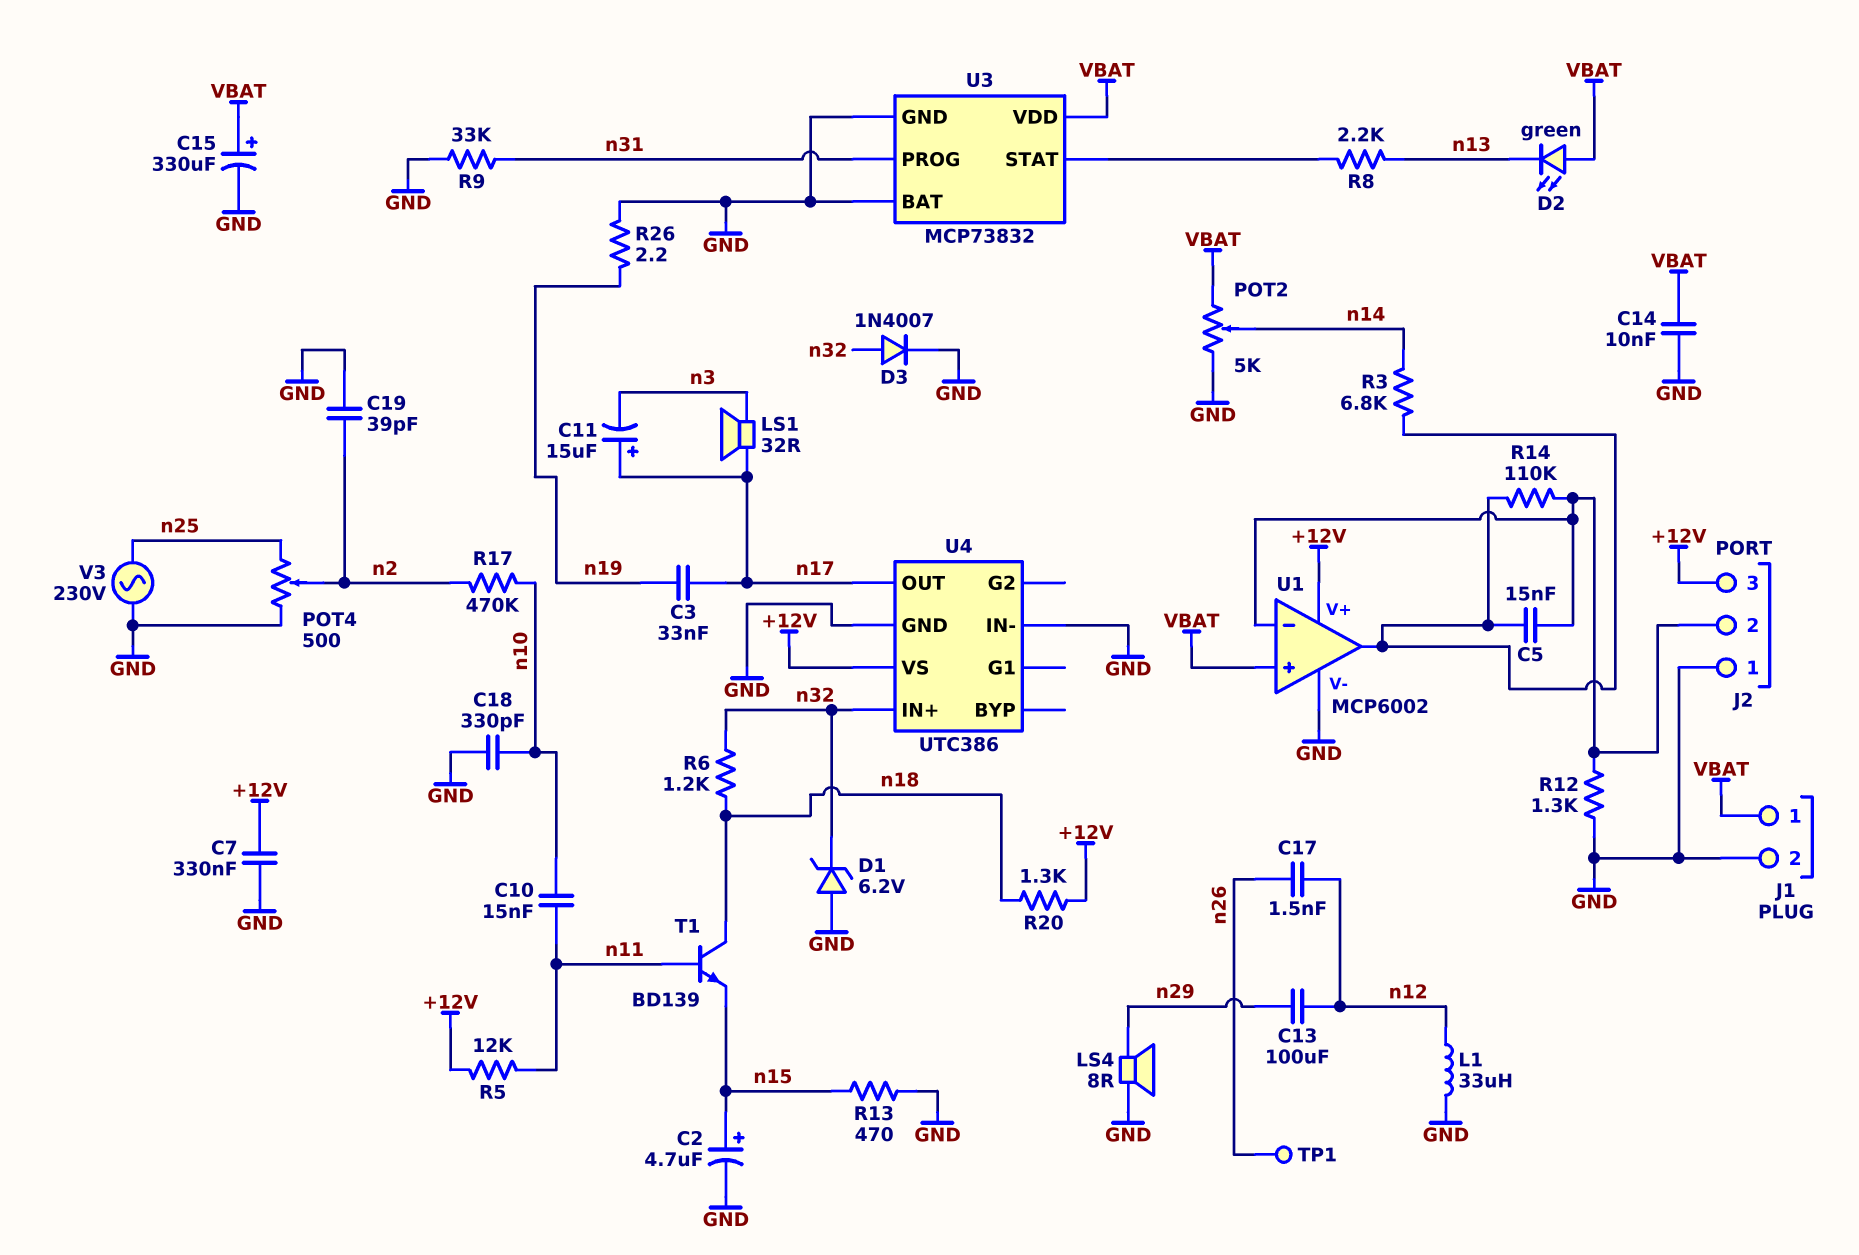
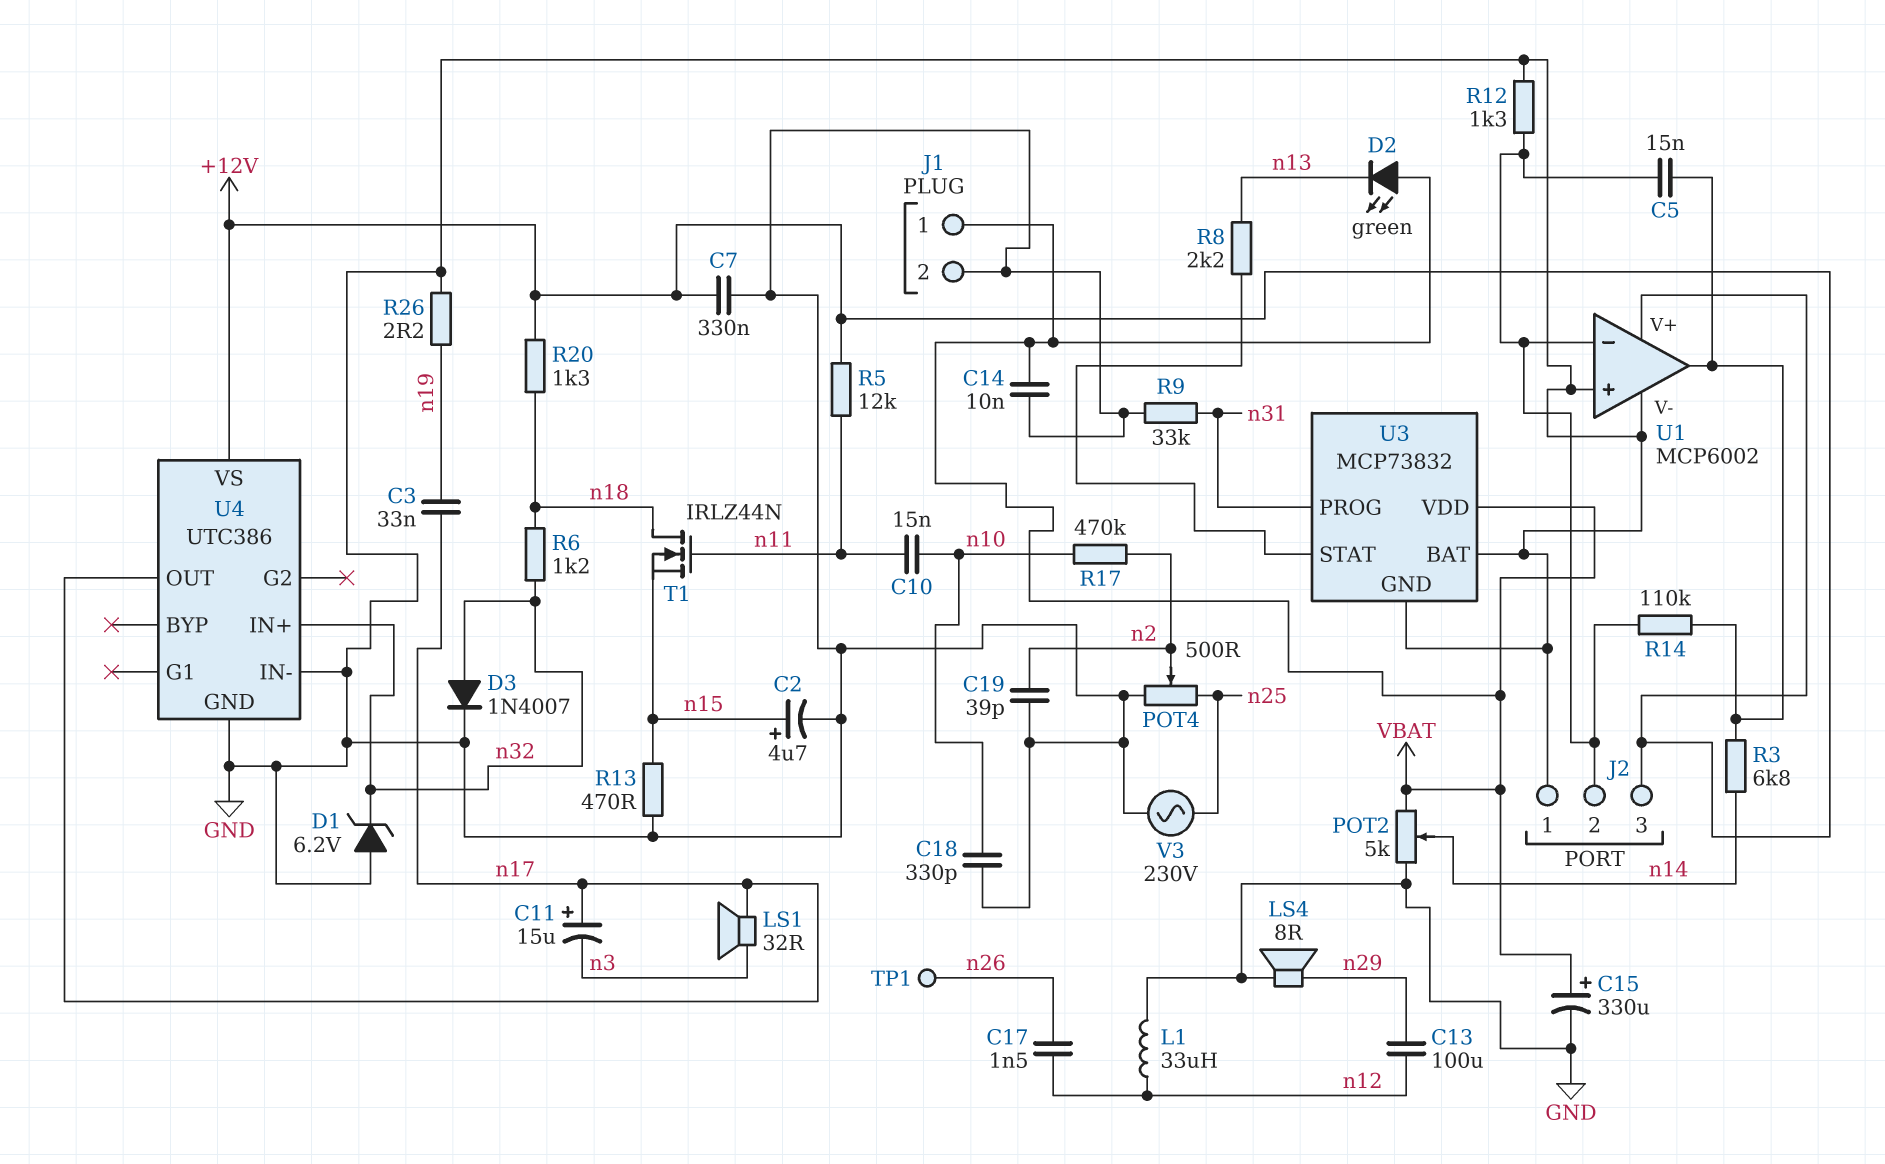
T1: NPN BD139 (B n11, C n18, E n15) -> NMOS IRLZ44N (G n11, D n18, S n15)
U1 pin in+: VBAT -> GND

